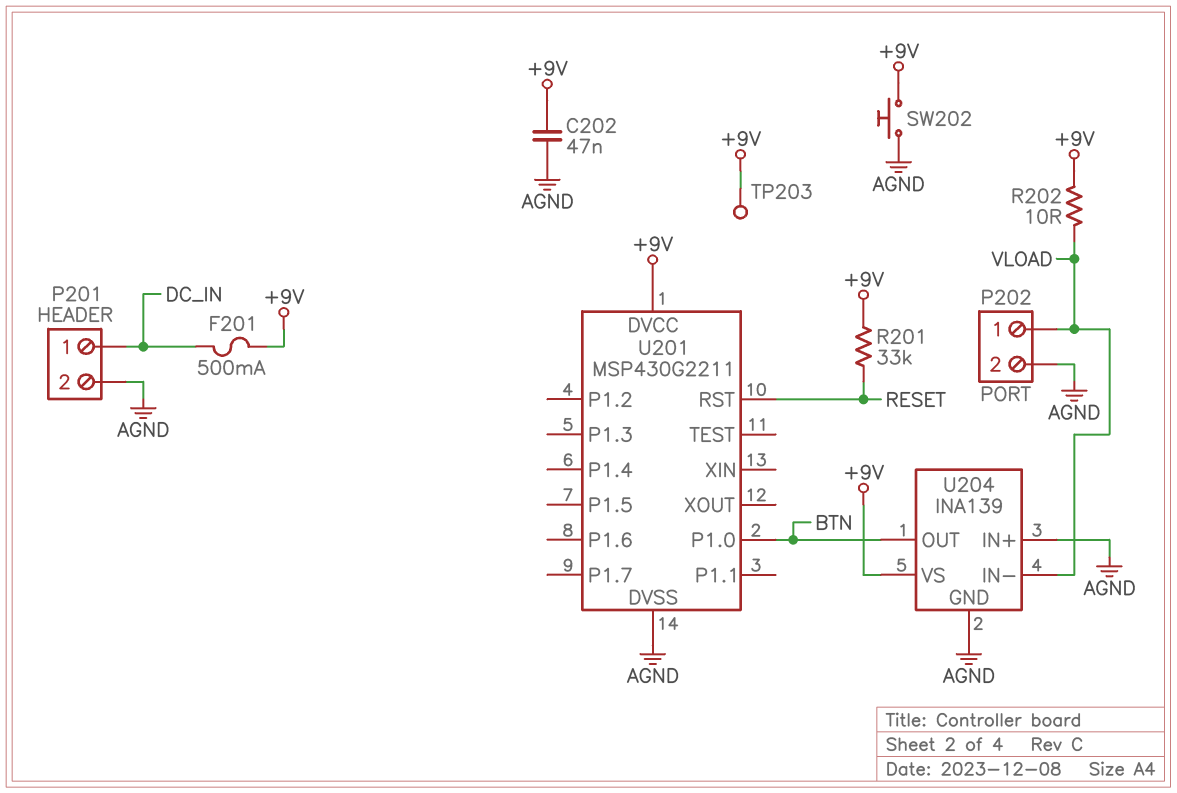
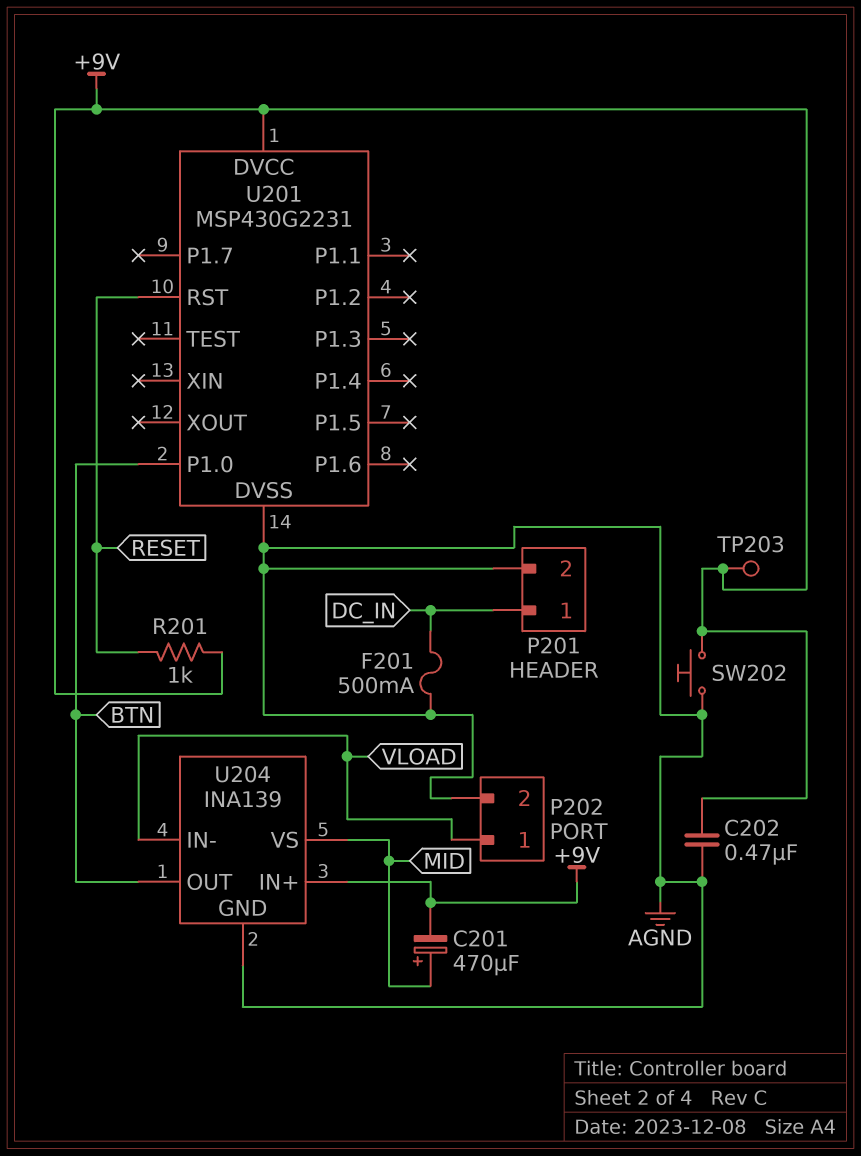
C201: none -> 470uF (plus MID, minus +9V)
C202: 47nF (+9V, AGND) -> 470nF (+9V, AGND)
F201: 500mA (+9V, DC_IN) -> 500mA (AGND, DC_IN)
R201: 33k (+9V, RESET) -> 1k (+9V, RESET)
R202: 10 (+9V, VLOAD) -> none
U201: MSP430G2211 -> MSP430G2231
U204 pin IN+: AGND -> +9V
U204 pin VS: +9V -> MID

